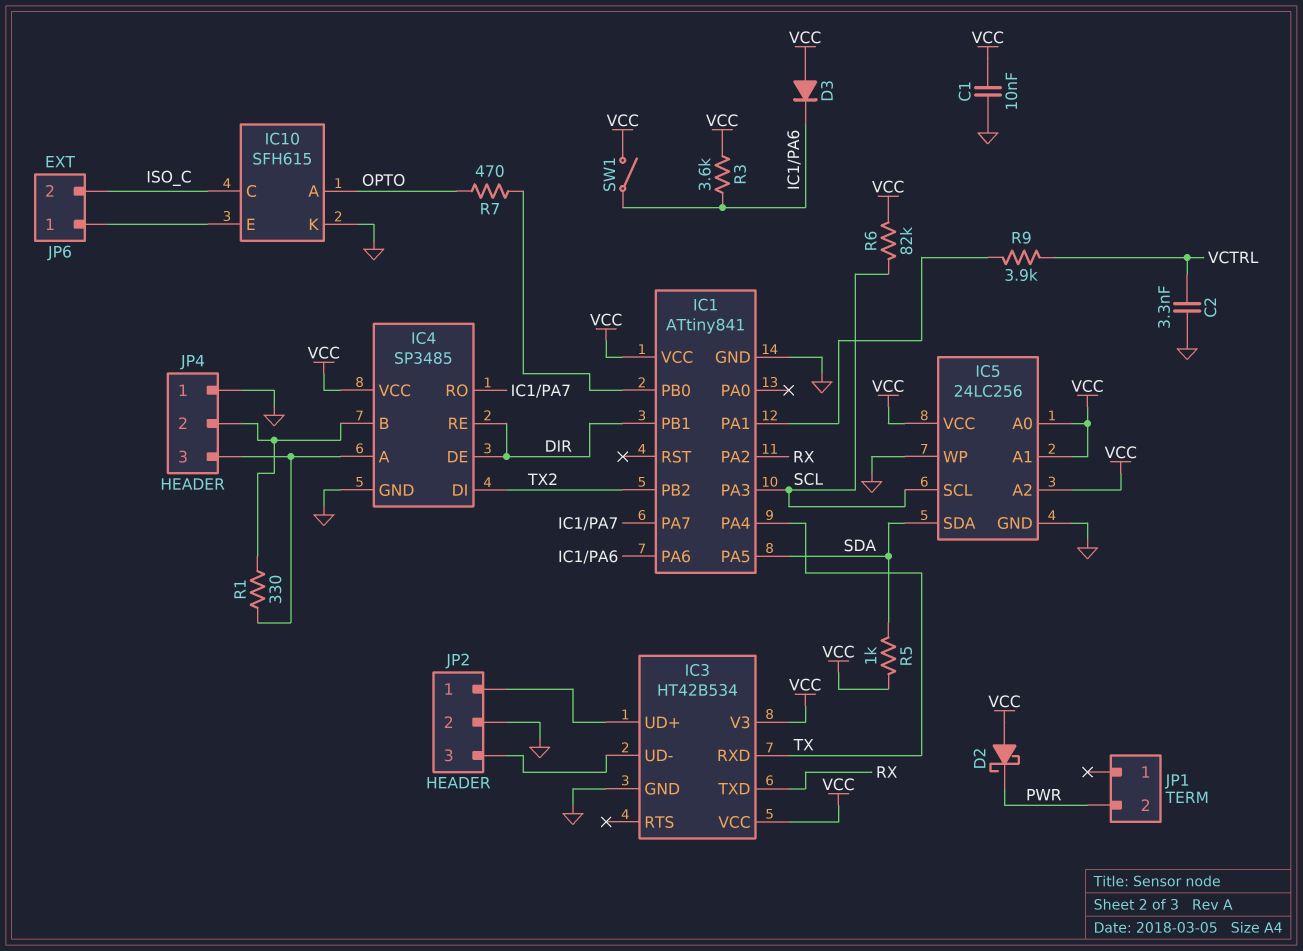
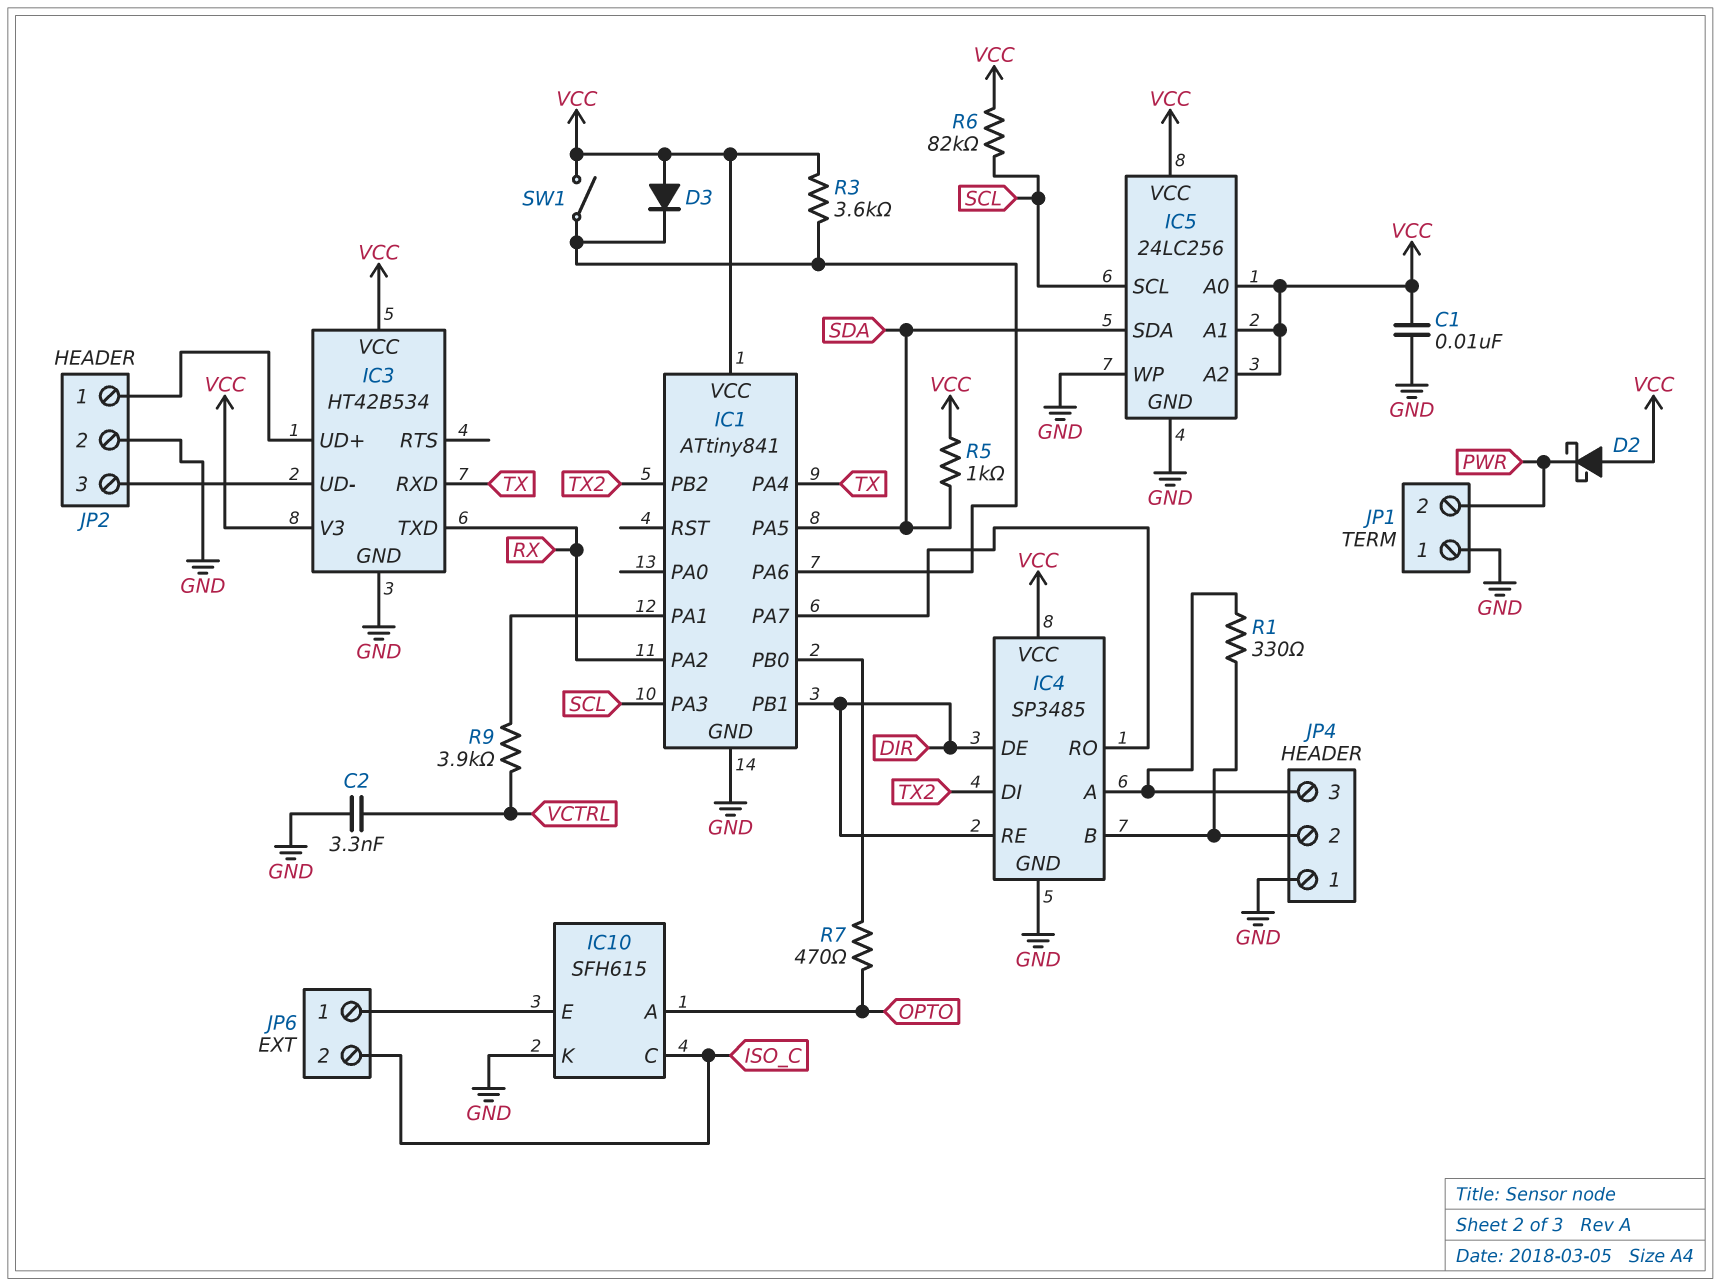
JP1 pin 1: none -> GND

